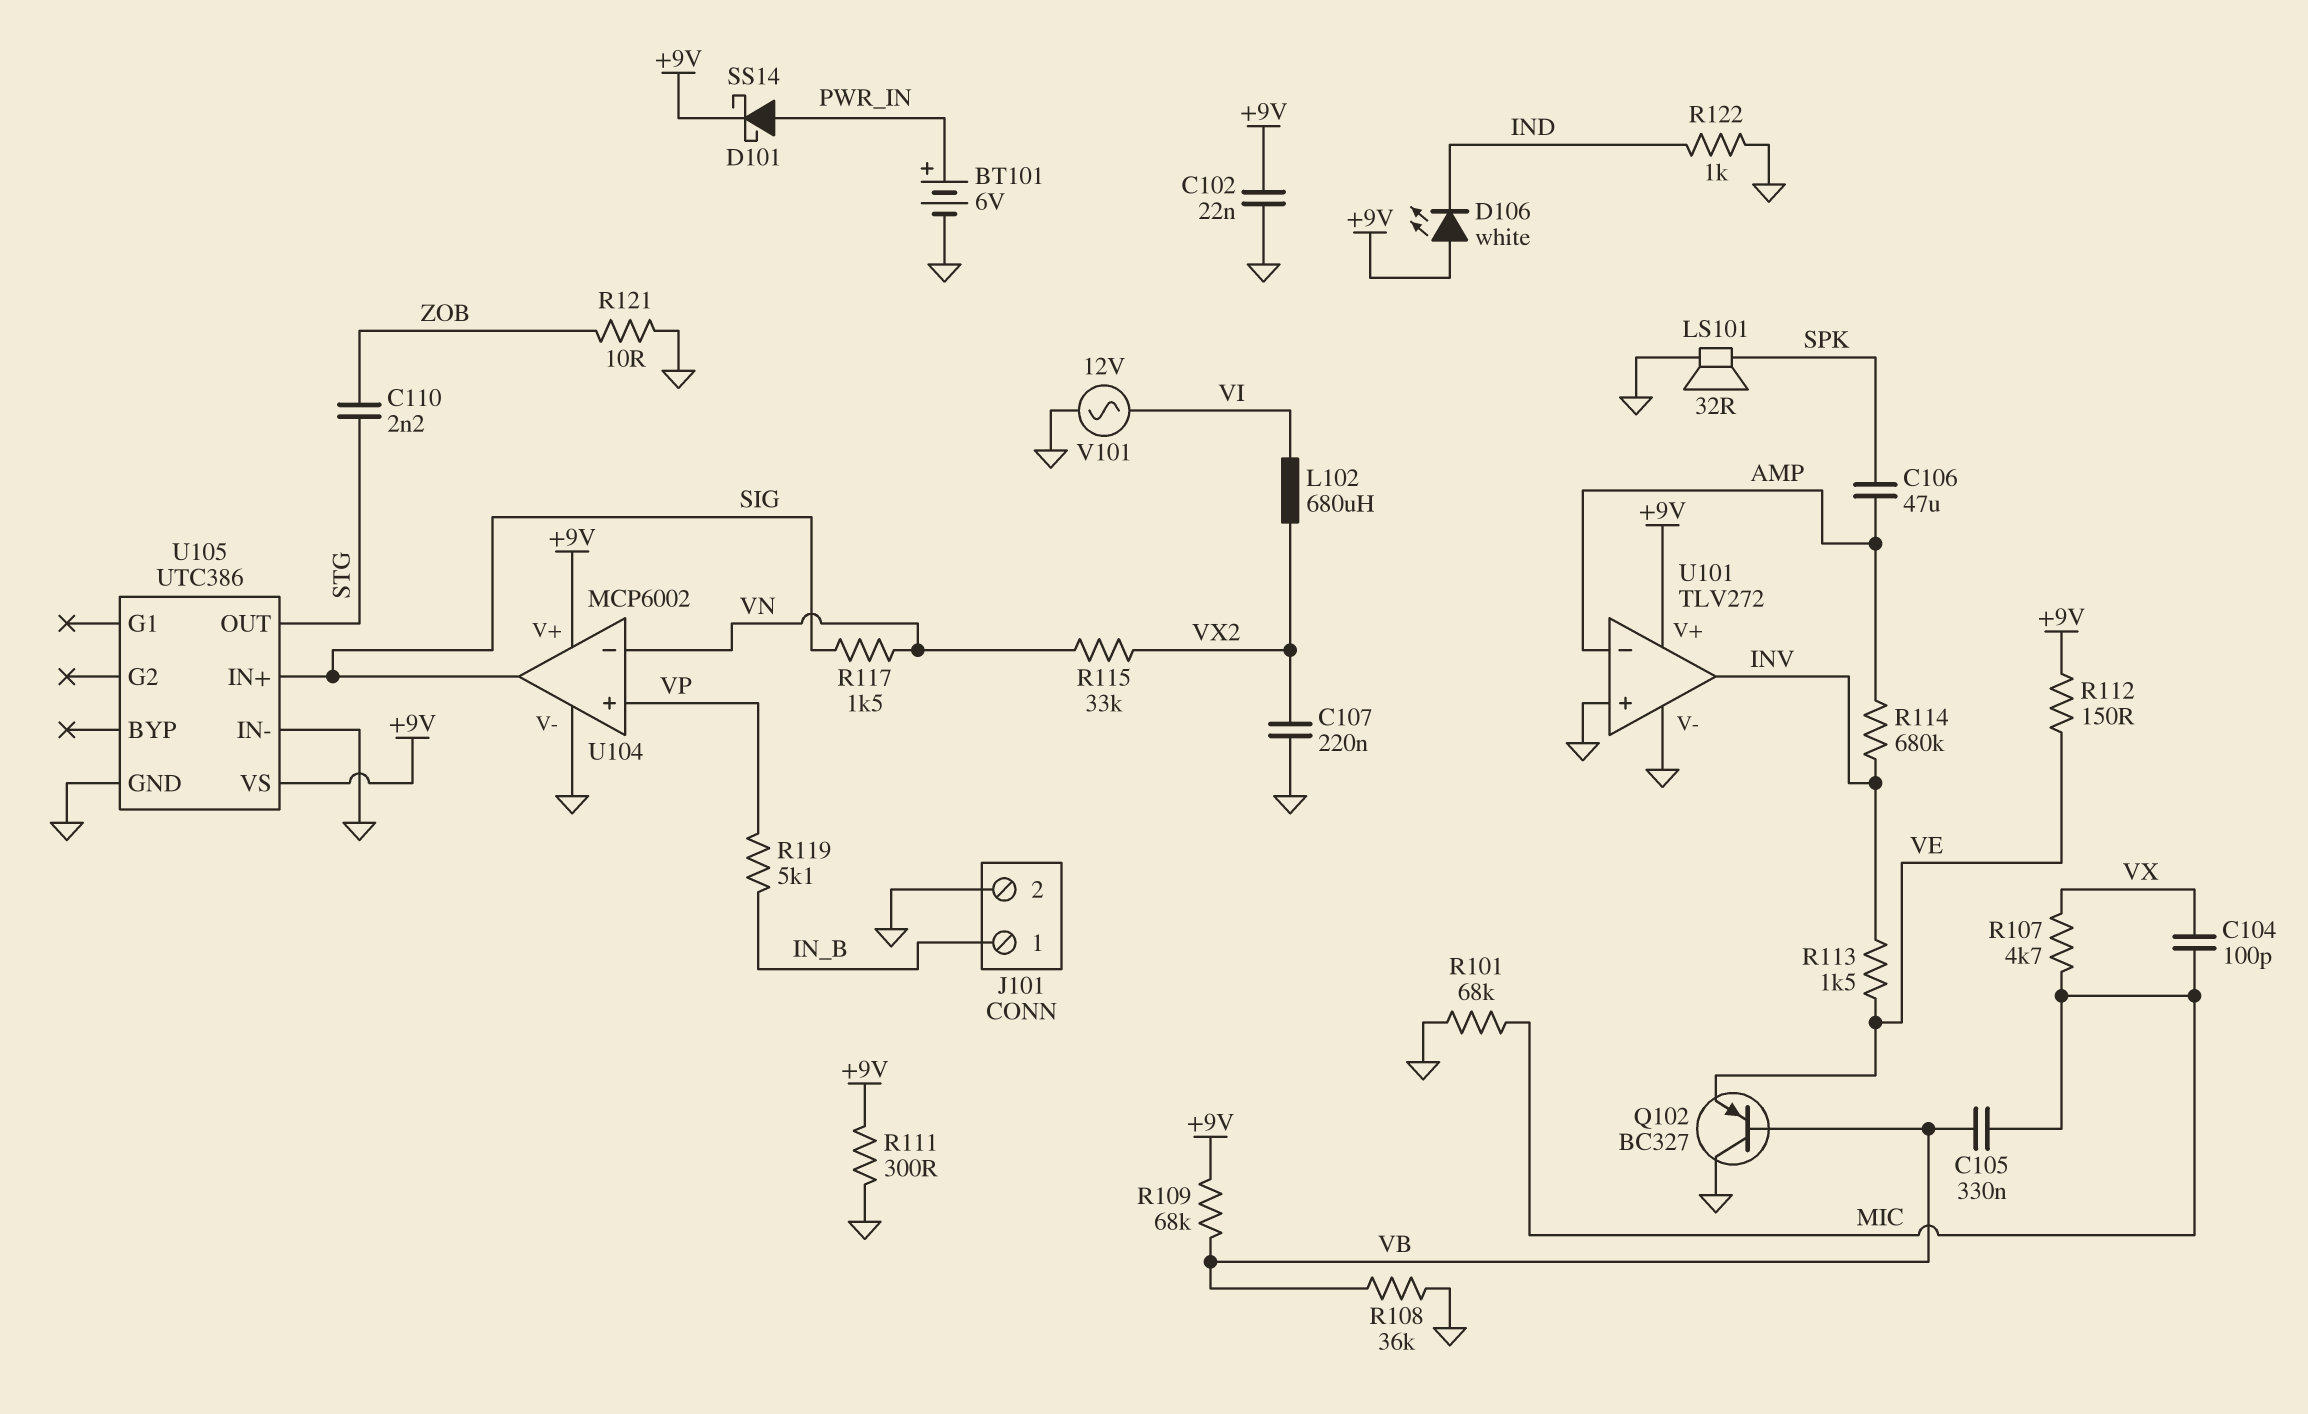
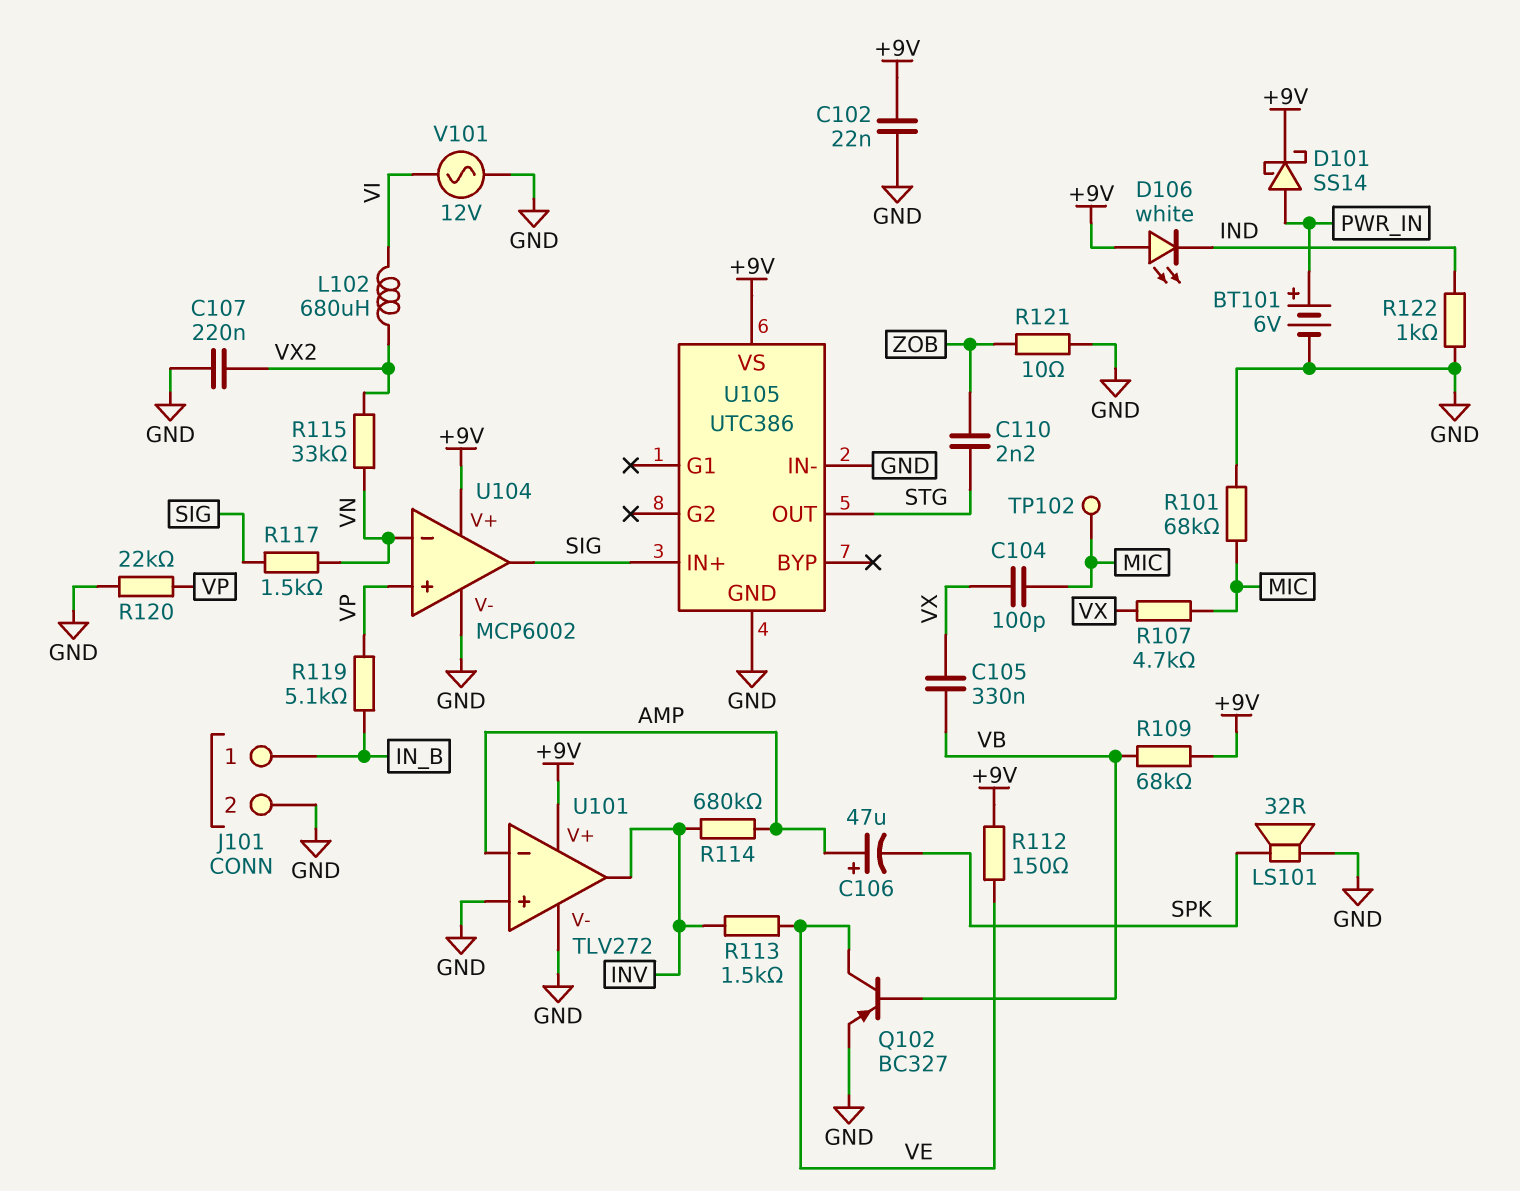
C105: 330nF (MIC, VB) -> 330nF (VB, VX)
C106: 47uF (AMP, SPK) -> 47uF (plus AMP, minus SPK)
Q102: PNP BC327 (B VB, C GND, E VE) -> PNP BC327 (B VB, C VE, E GND)
R108: 36k (GND, VB) -> none
R111: 300 (+9V, GND) -> none
R120: none -> 22k (GND, VP)
TP102: none -> test point (MIC)

